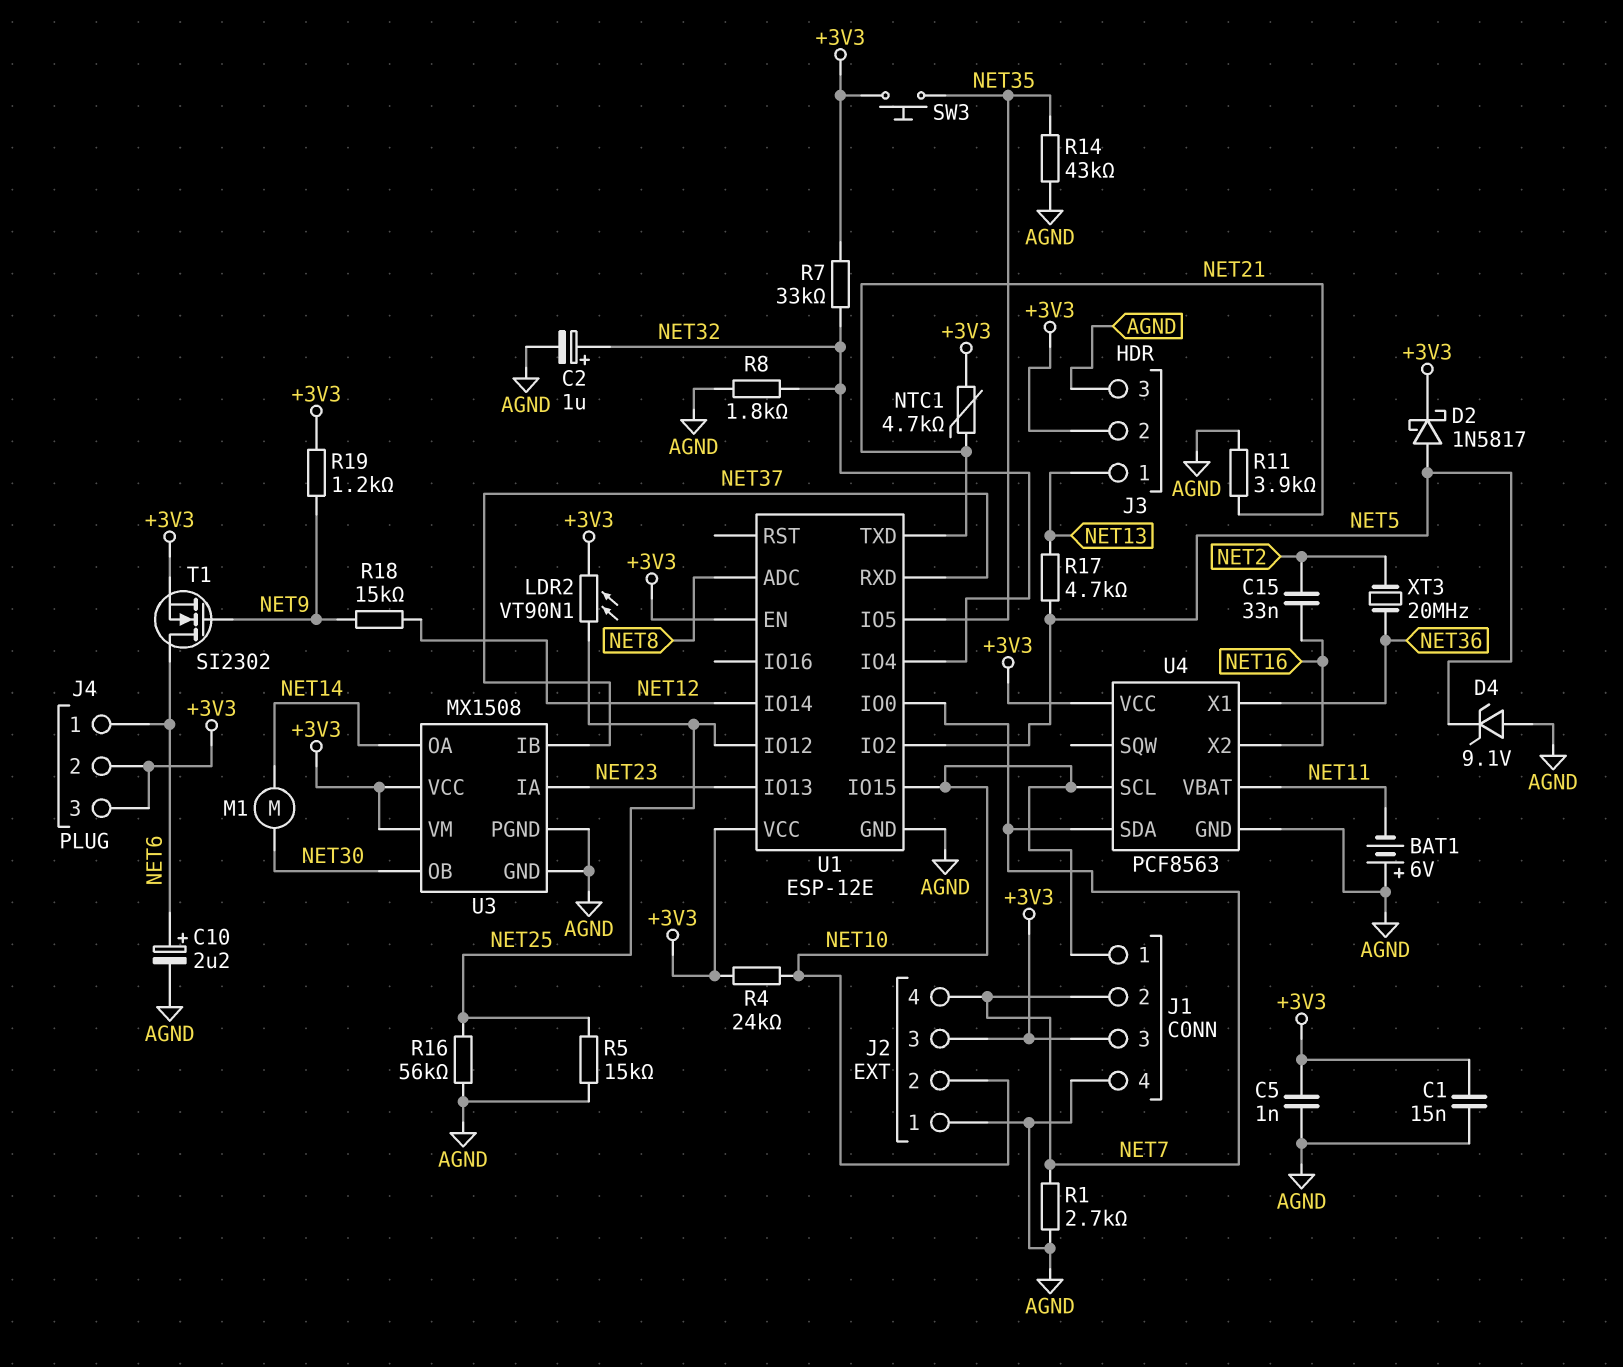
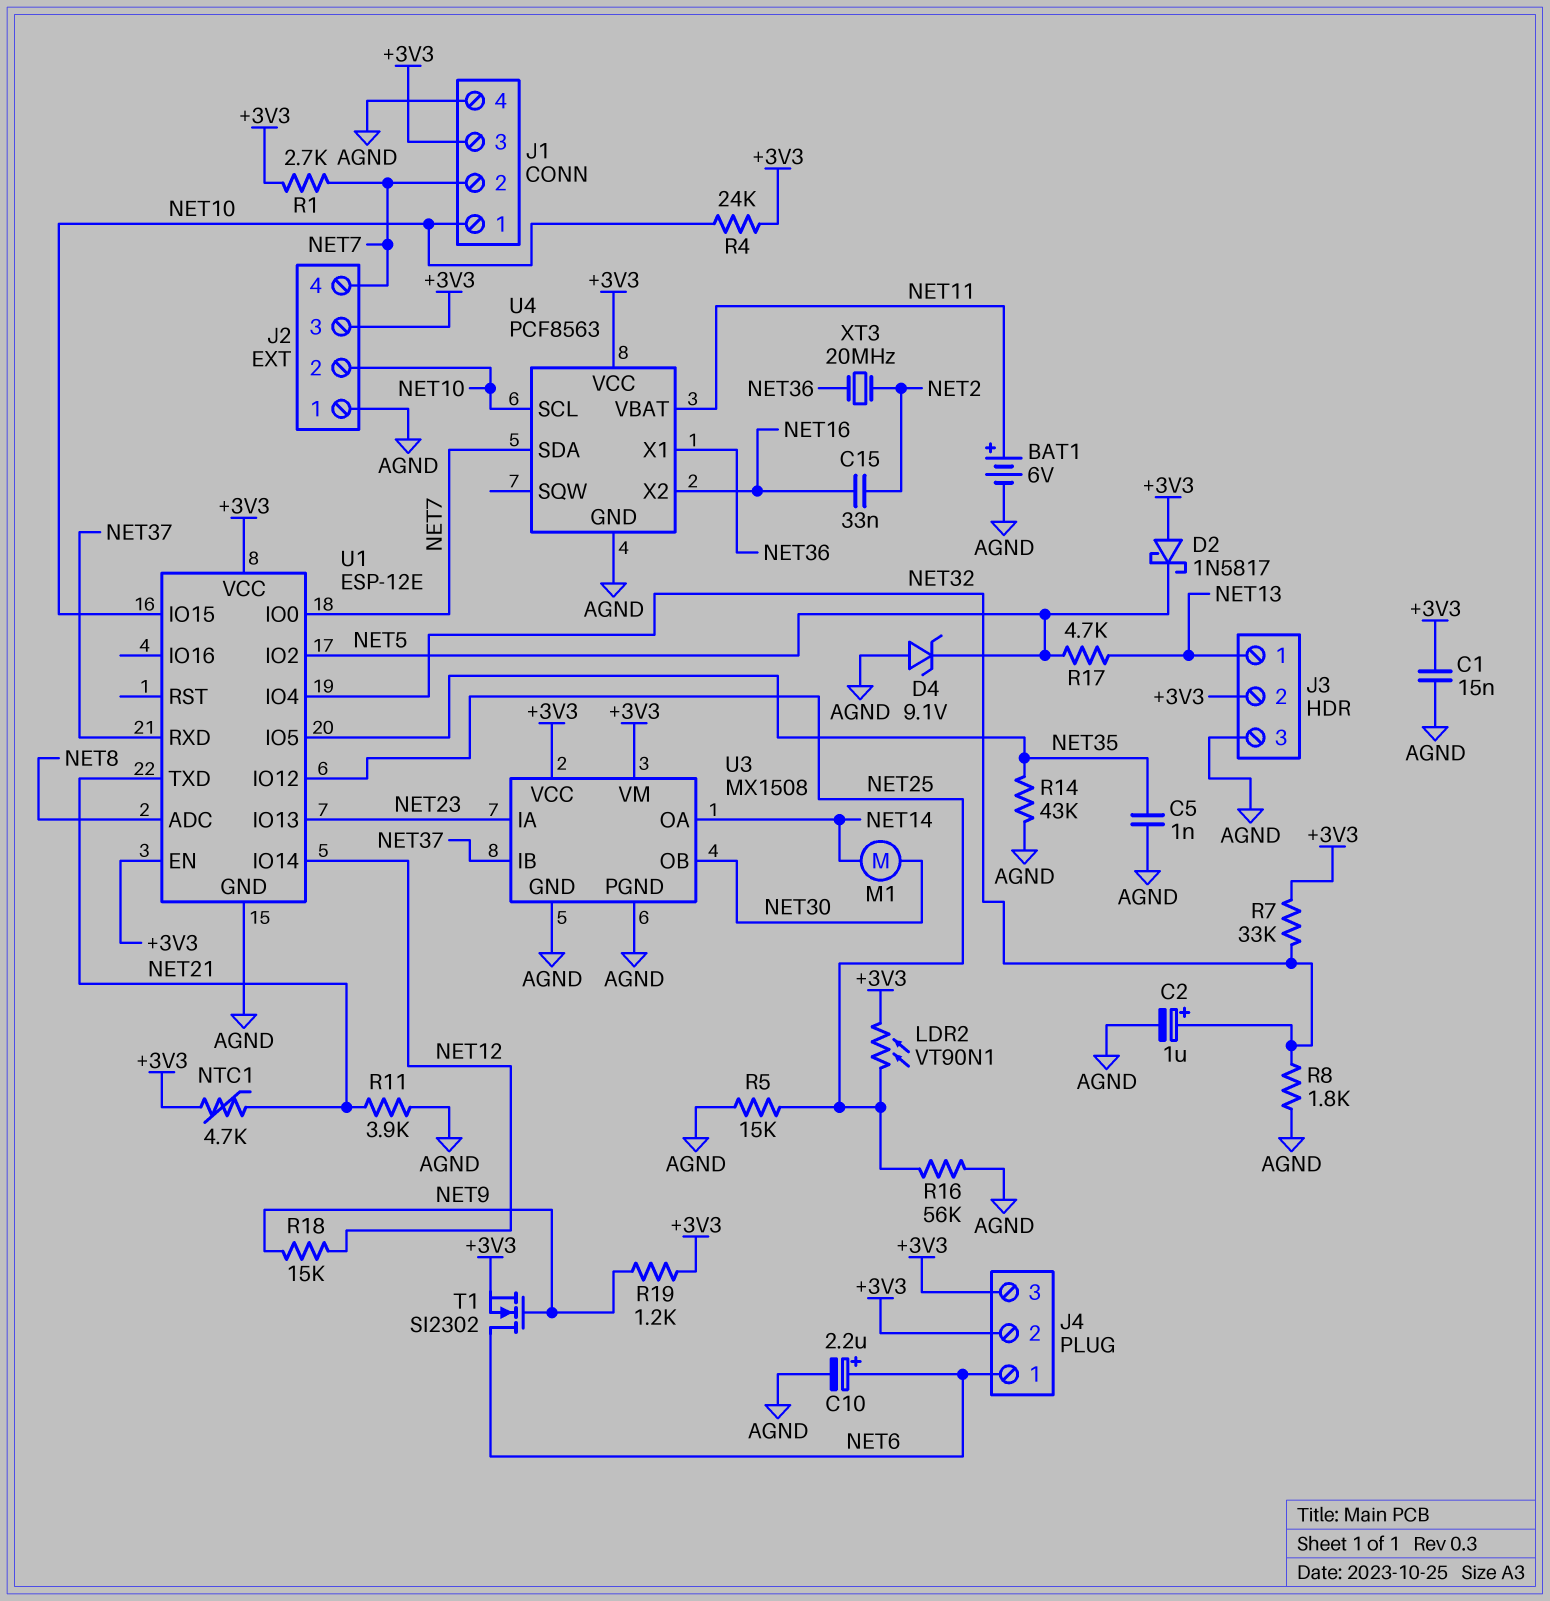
BAT1: 6V (plus AGND, minus NET11) -> 6V (plus NET11, minus AGND)
C5: 1nF (+3V3, AGND) -> 1nF (AGND, NET35)
D2: schottky 1N5817 (A NET5, K +3V3) -> schottky 1N5817 (A +3V3, K NET5)
R1: 2.7k (AGND, NET7) -> 2.7k (+3V3, NET7)
SW3: button (+3V3, NET35) -> none

